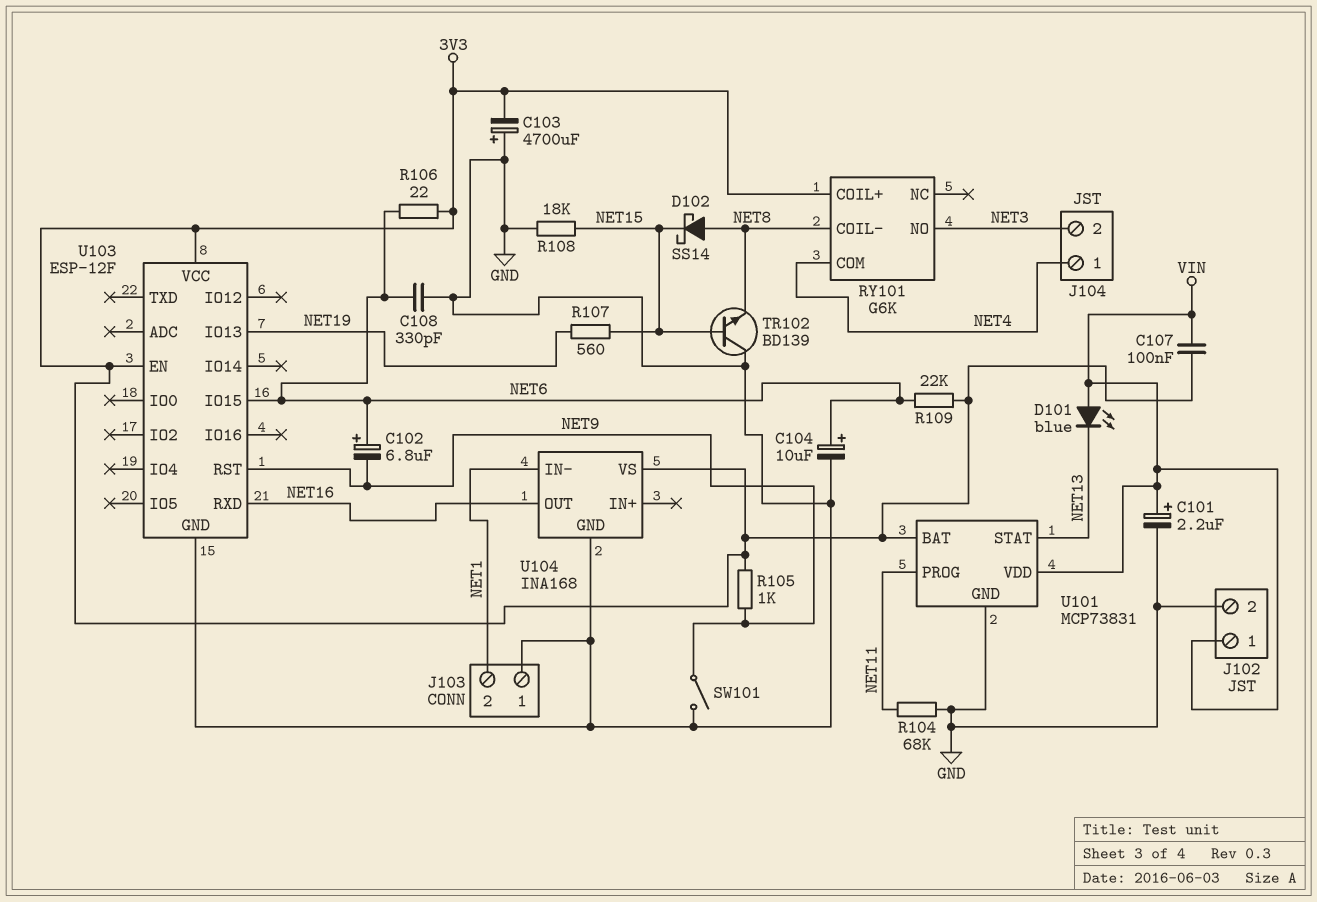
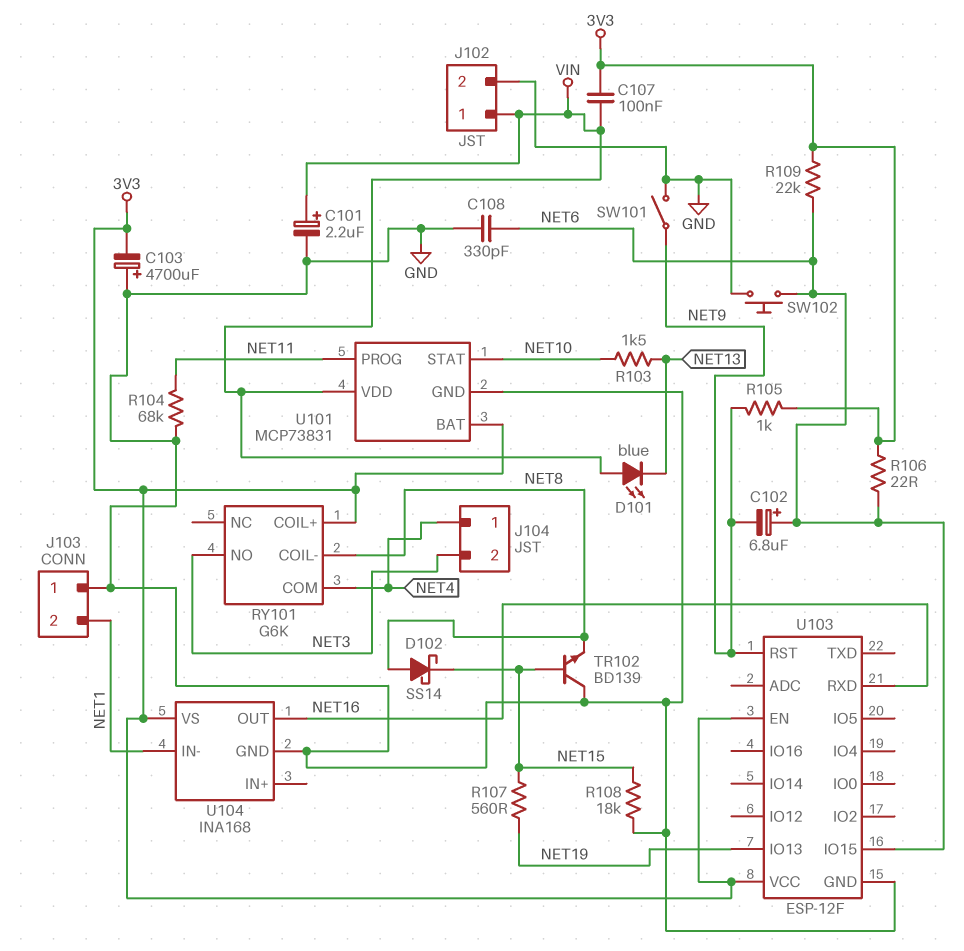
C104: 10uF (plus NET6, minus GND) -> none
R103: none -> 1.5k (NET10, NET13)
SW102: none -> button (GND, NET6)
U101 pin STAT: NET13 -> NET10

